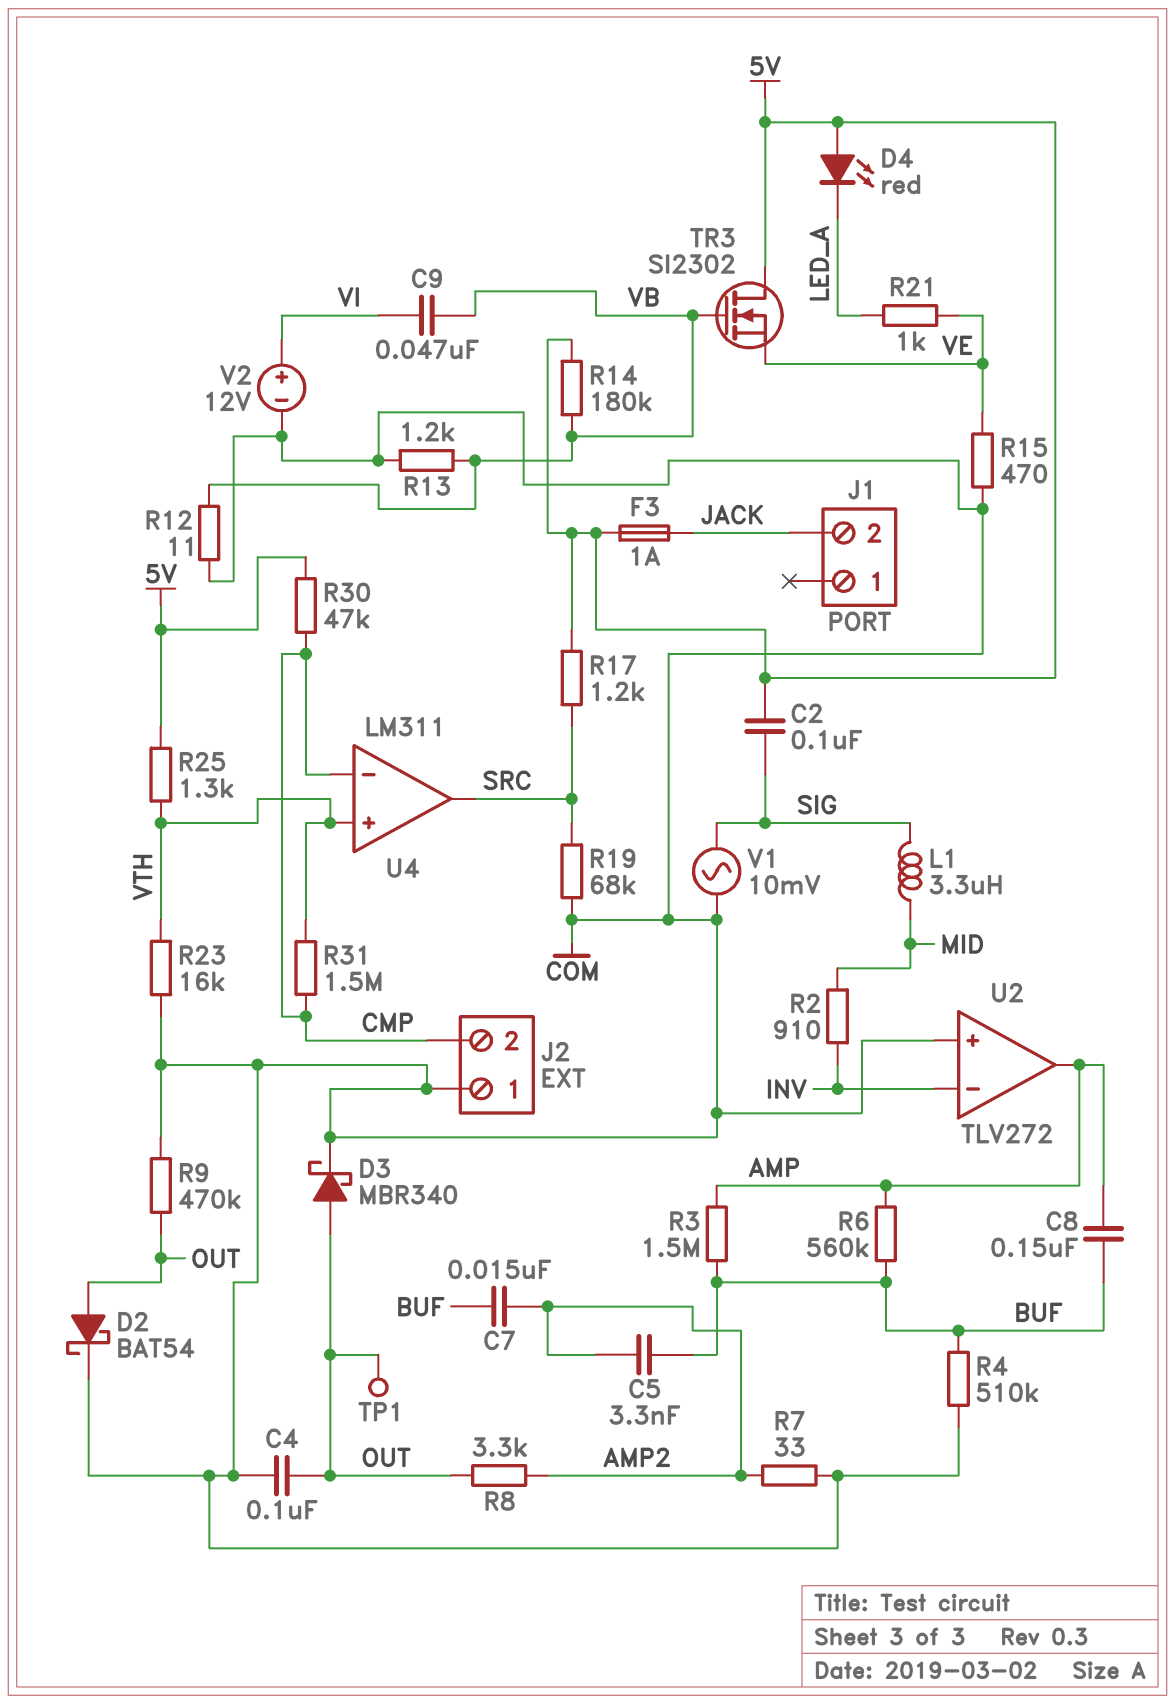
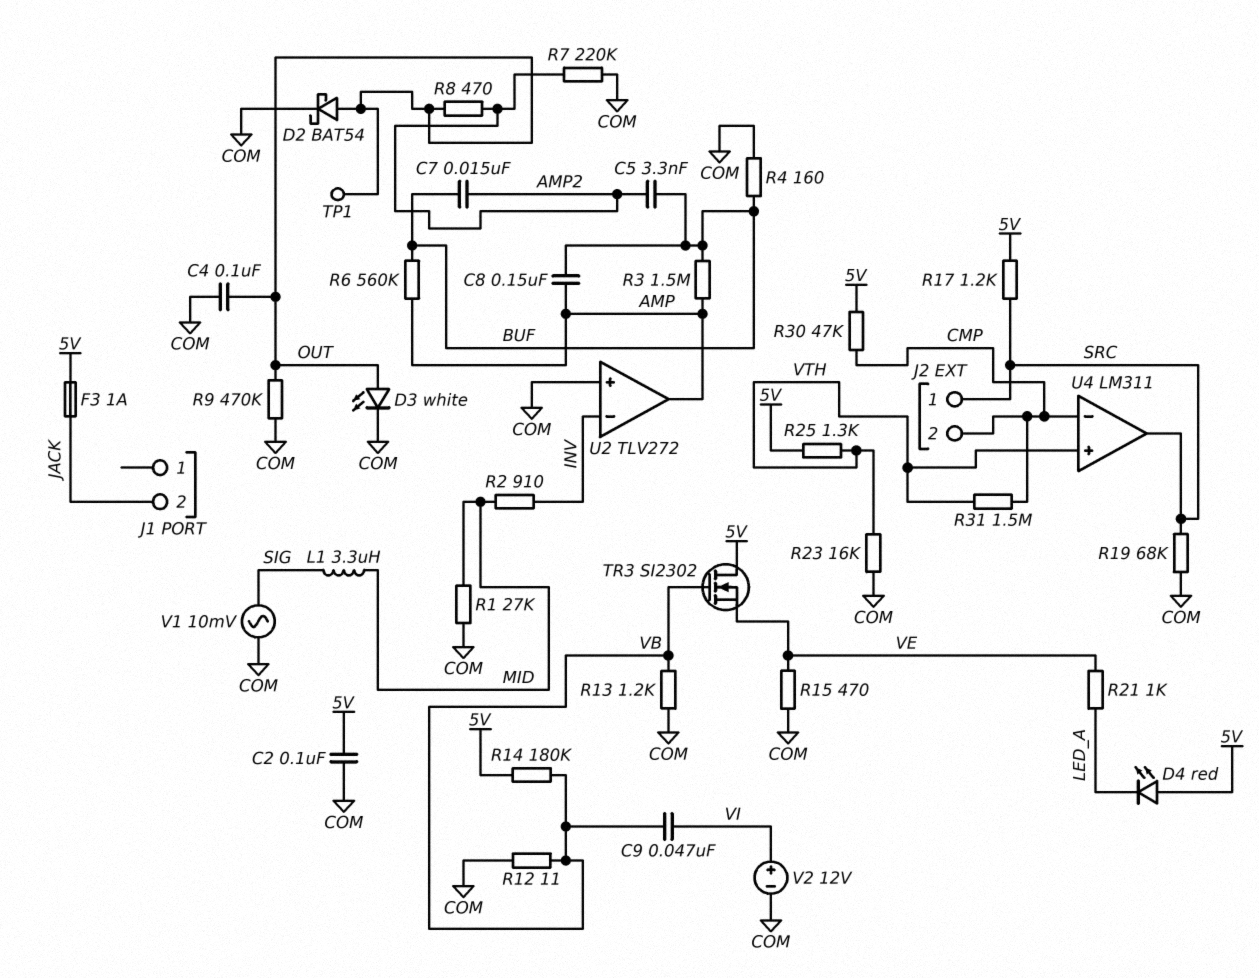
C2: 100nF (5V, SIG) -> 100nF (5V, COM)
D3: schottky MBR340 (A OUT, K COM) -> LED white (A OUT, K COM)
J2 pin 1: COM -> SRC
R1: none -> 27k (COM, MID)
R4: 510k (BUF, COM) -> 160 (BUF, COM)
R7: 33 (AMP2, COM) -> 220k (AMP2, COM)
R8: 3.3k (AMP2, OUT) -> 470 (AMP2, OUT)

